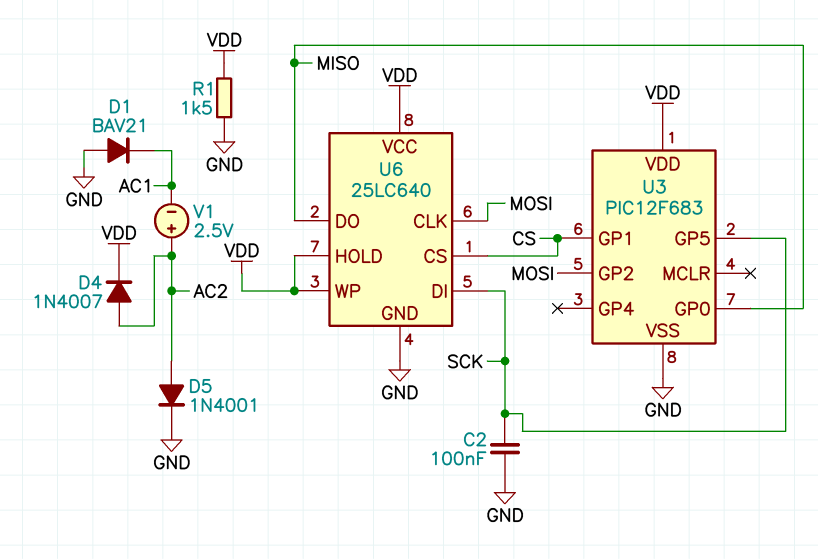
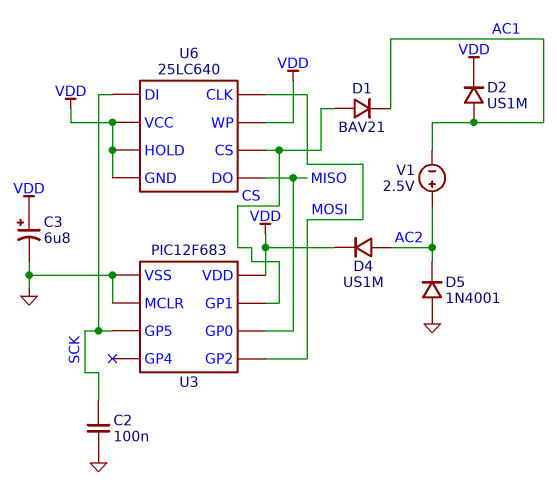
C3: none -> 6.8uF (plus VDD, minus GND)
D1: diode BAV21 (A GND, K AC1) -> diode BAV21 (A CS, K AC1)
D2: none -> diode US1M (A AC1, K VDD)
D4: diode 1N4007 (A AC2, K VDD) -> diode US1M (A AC2, K VDD)
D5: diode 1N4001 (A AC2, K GND) -> diode 1N4001 (A GND, K AC2)
R1: 1.5k (GND, VDD) -> none
U3 pin MCLR: none -> GND
U6 pin GND: GND -> VDD

